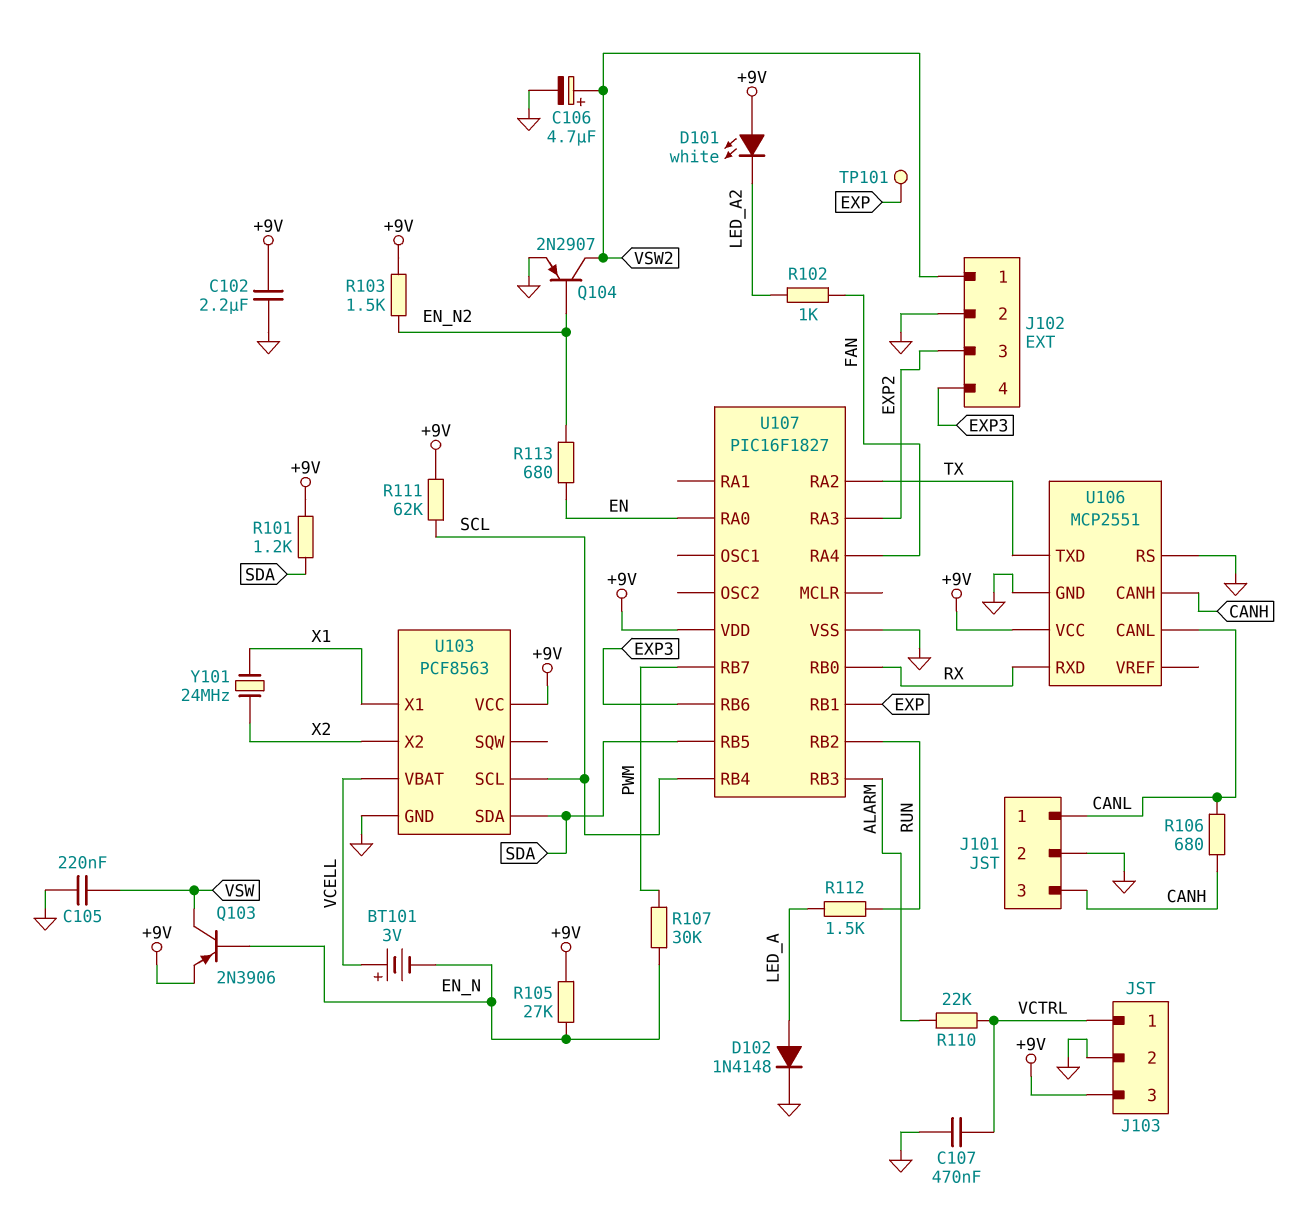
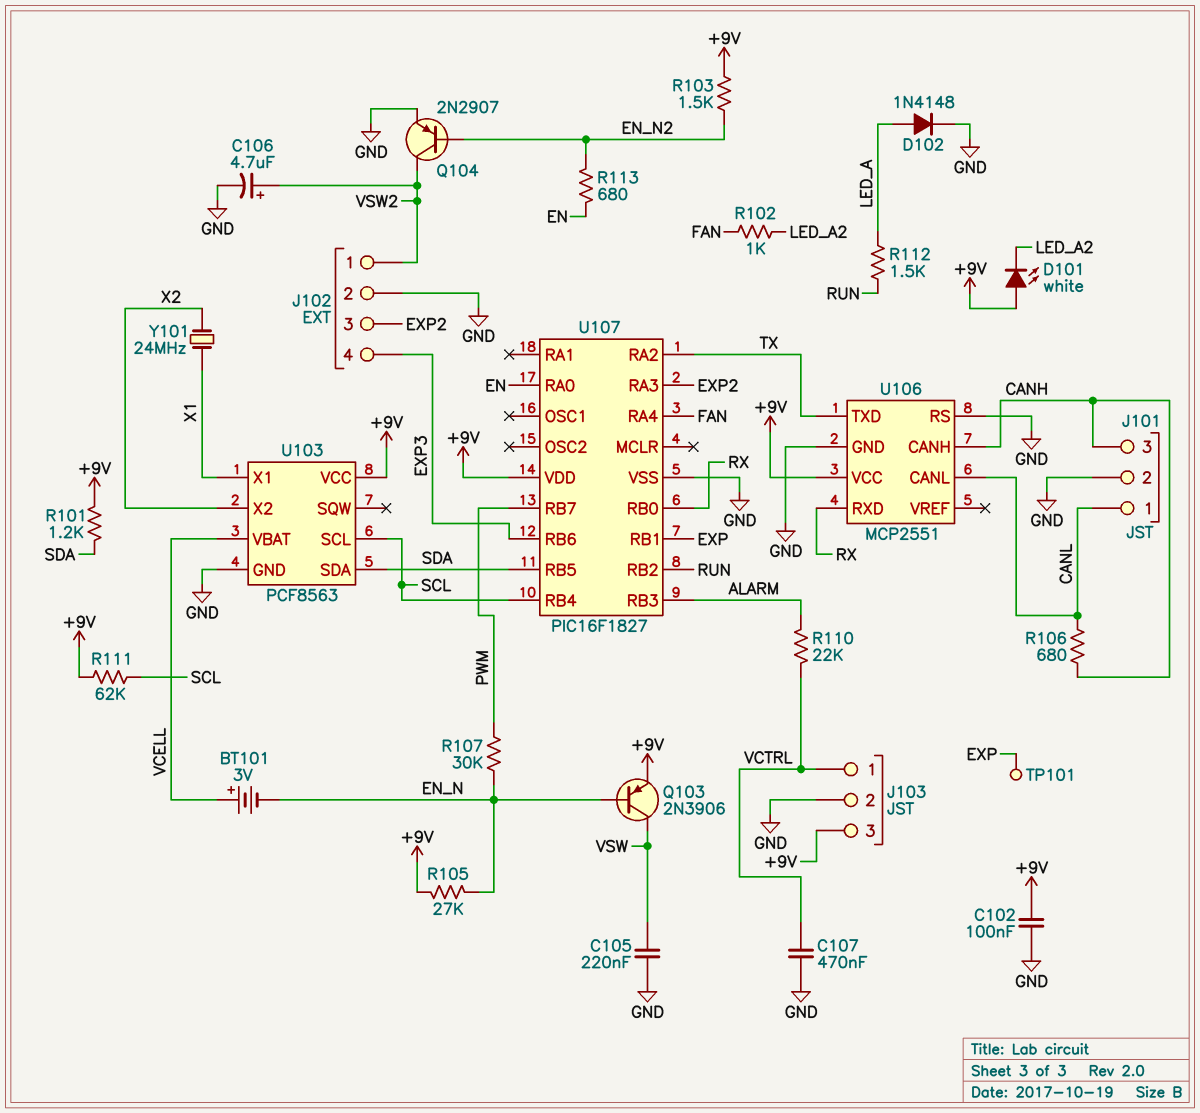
C102: 2.2uF (+9V, GND) -> 100nF (+9V, GND)

